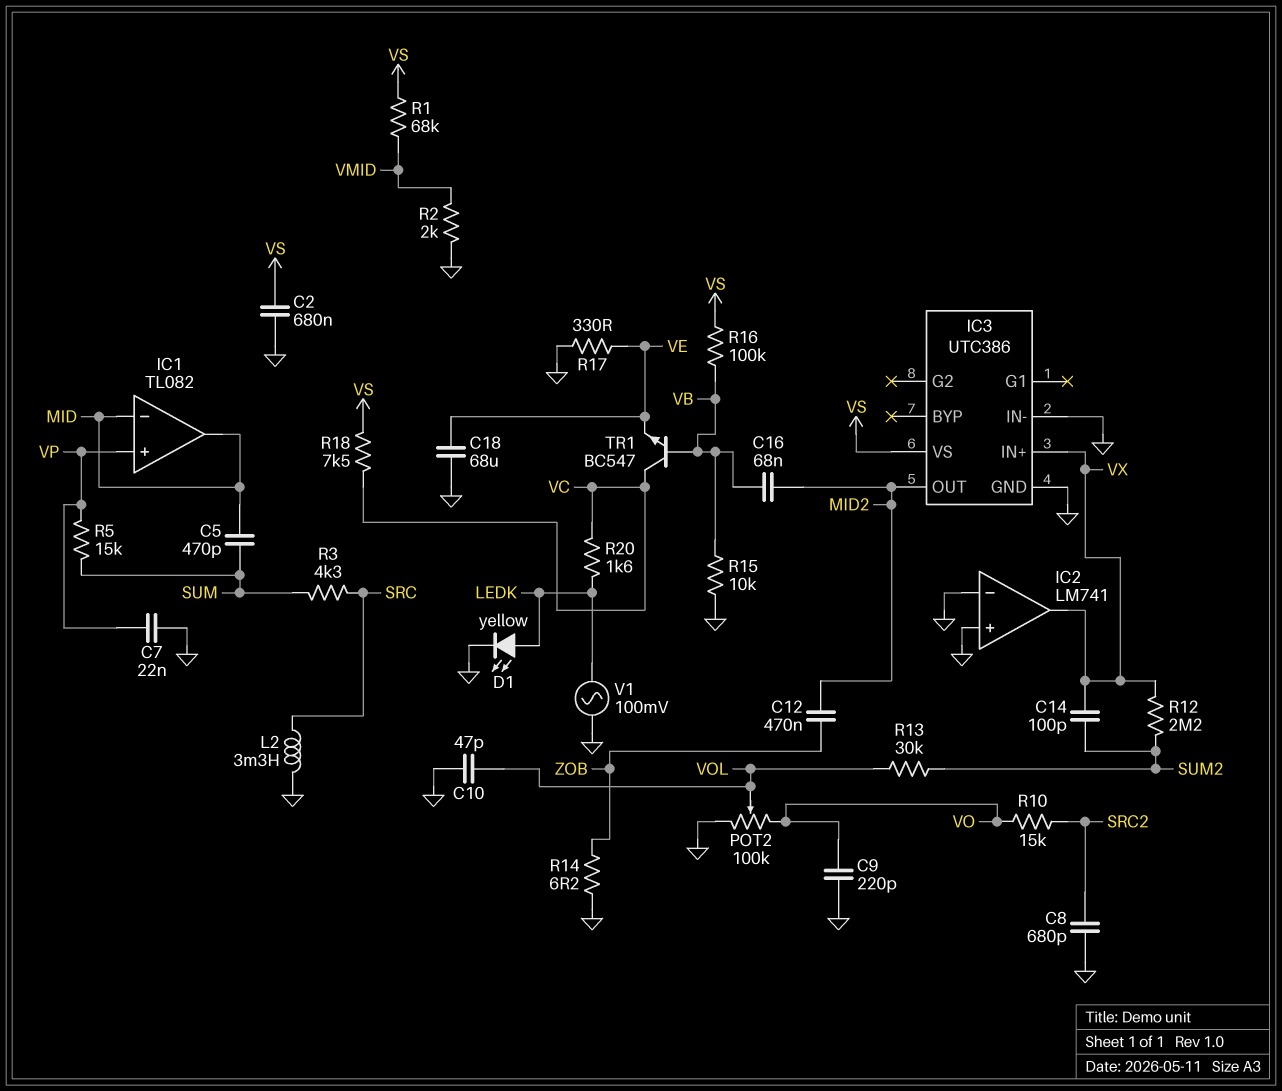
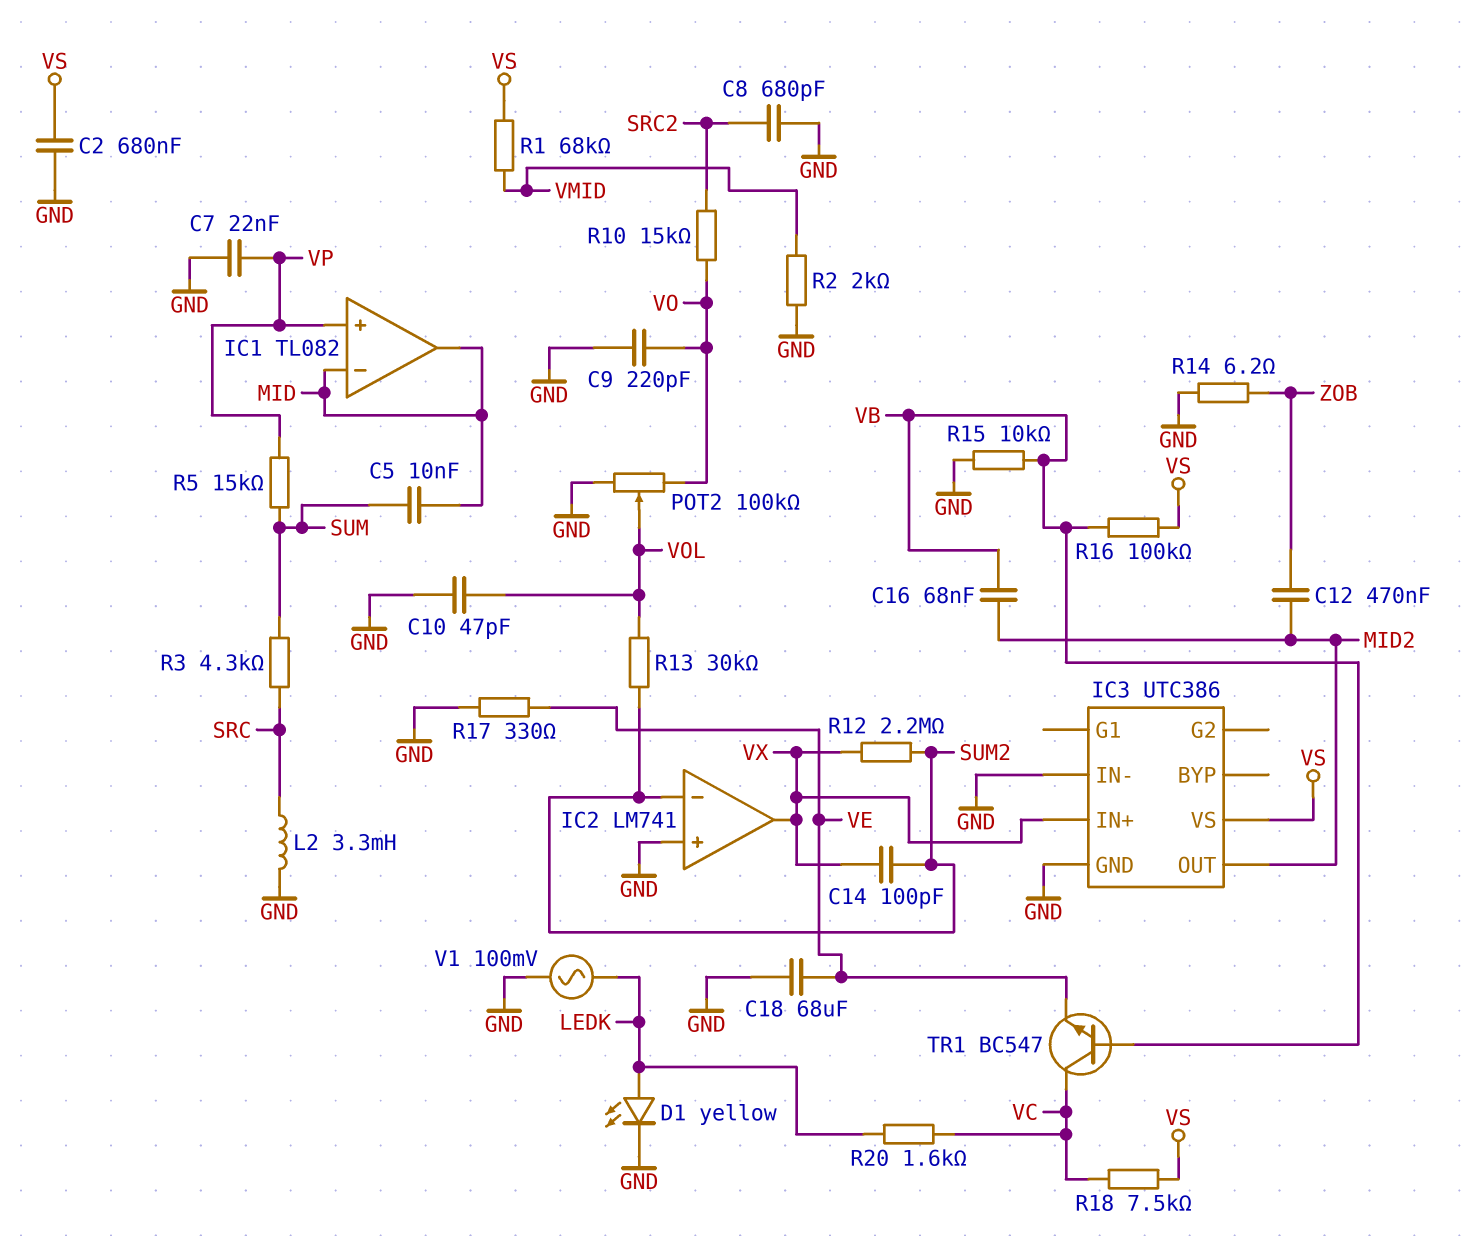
C5: 470pF (MID, SUM) -> 10nF (MID, SUM)
IC2 pin in-: GND -> SUM2

